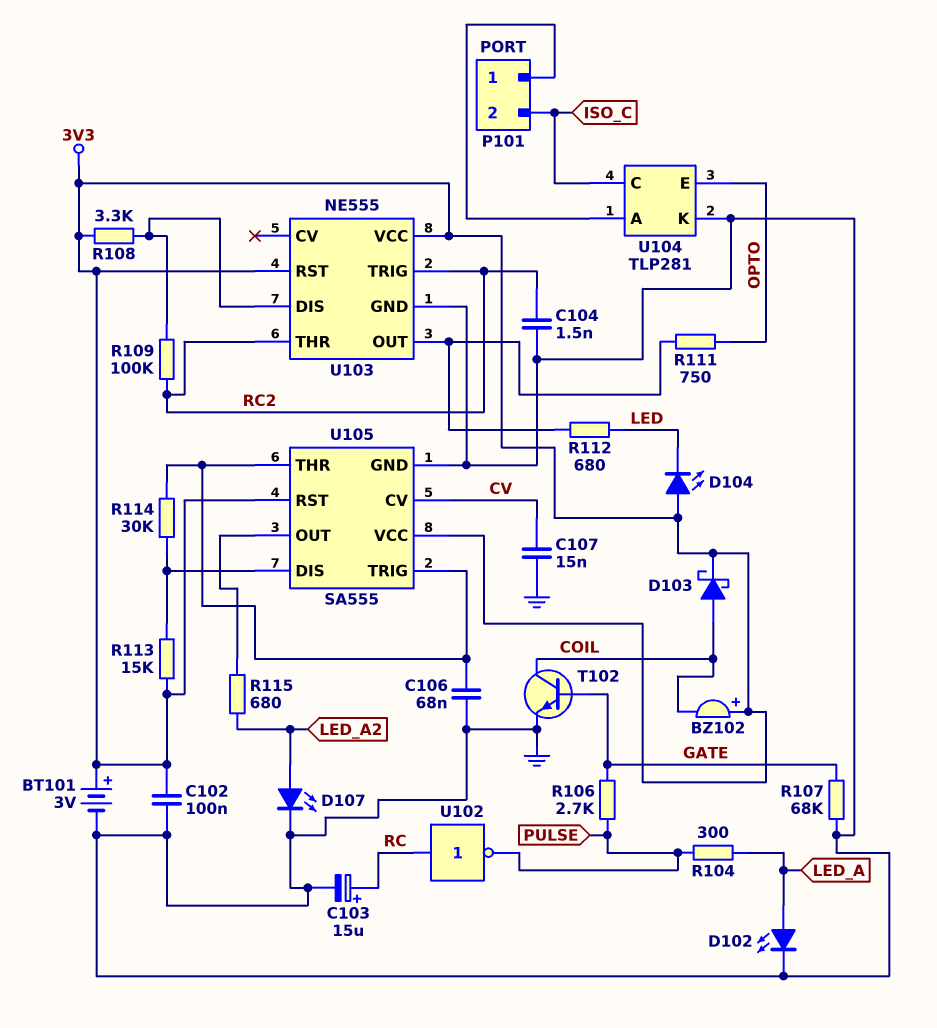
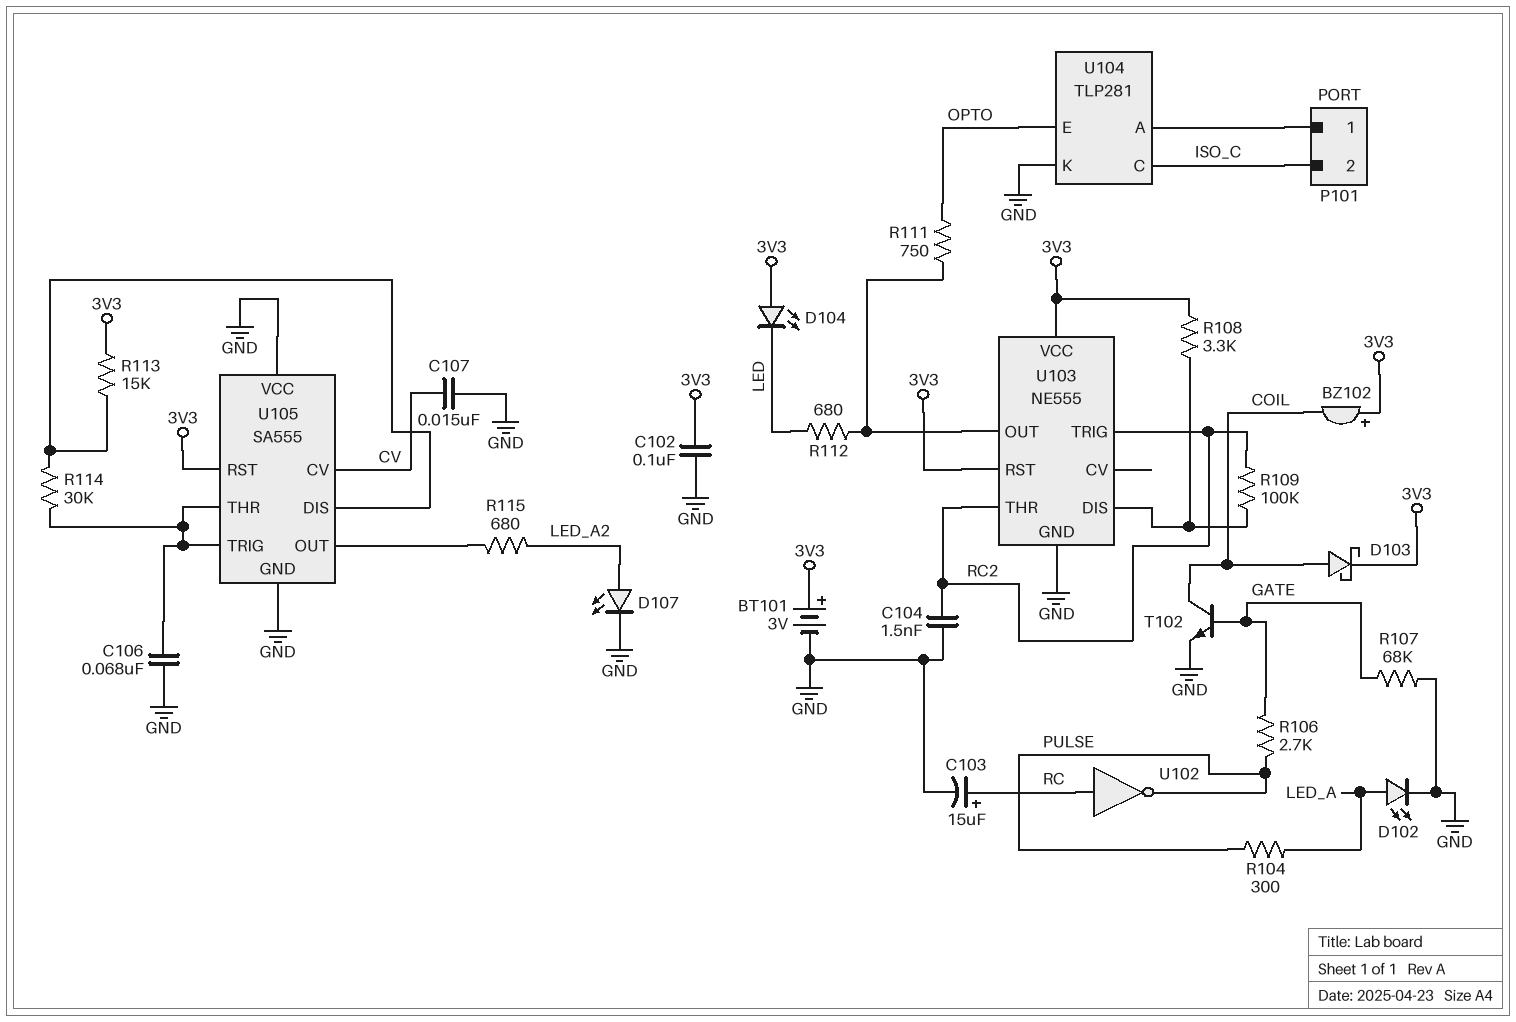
U105 pin VCC: 3V3 -> GND

